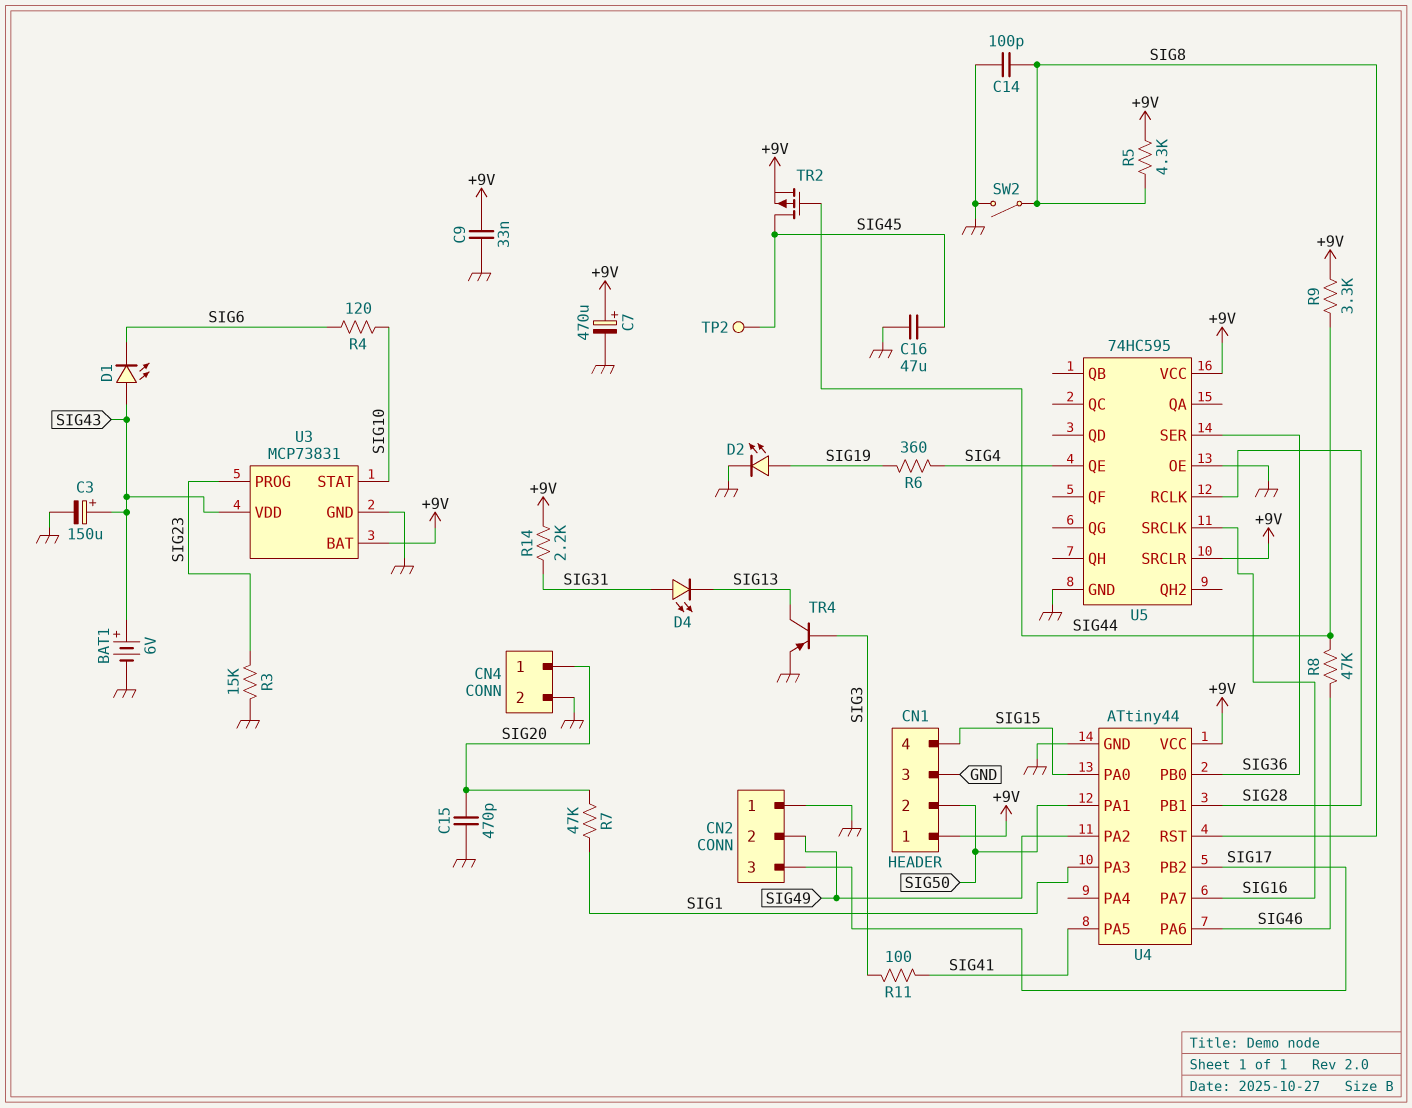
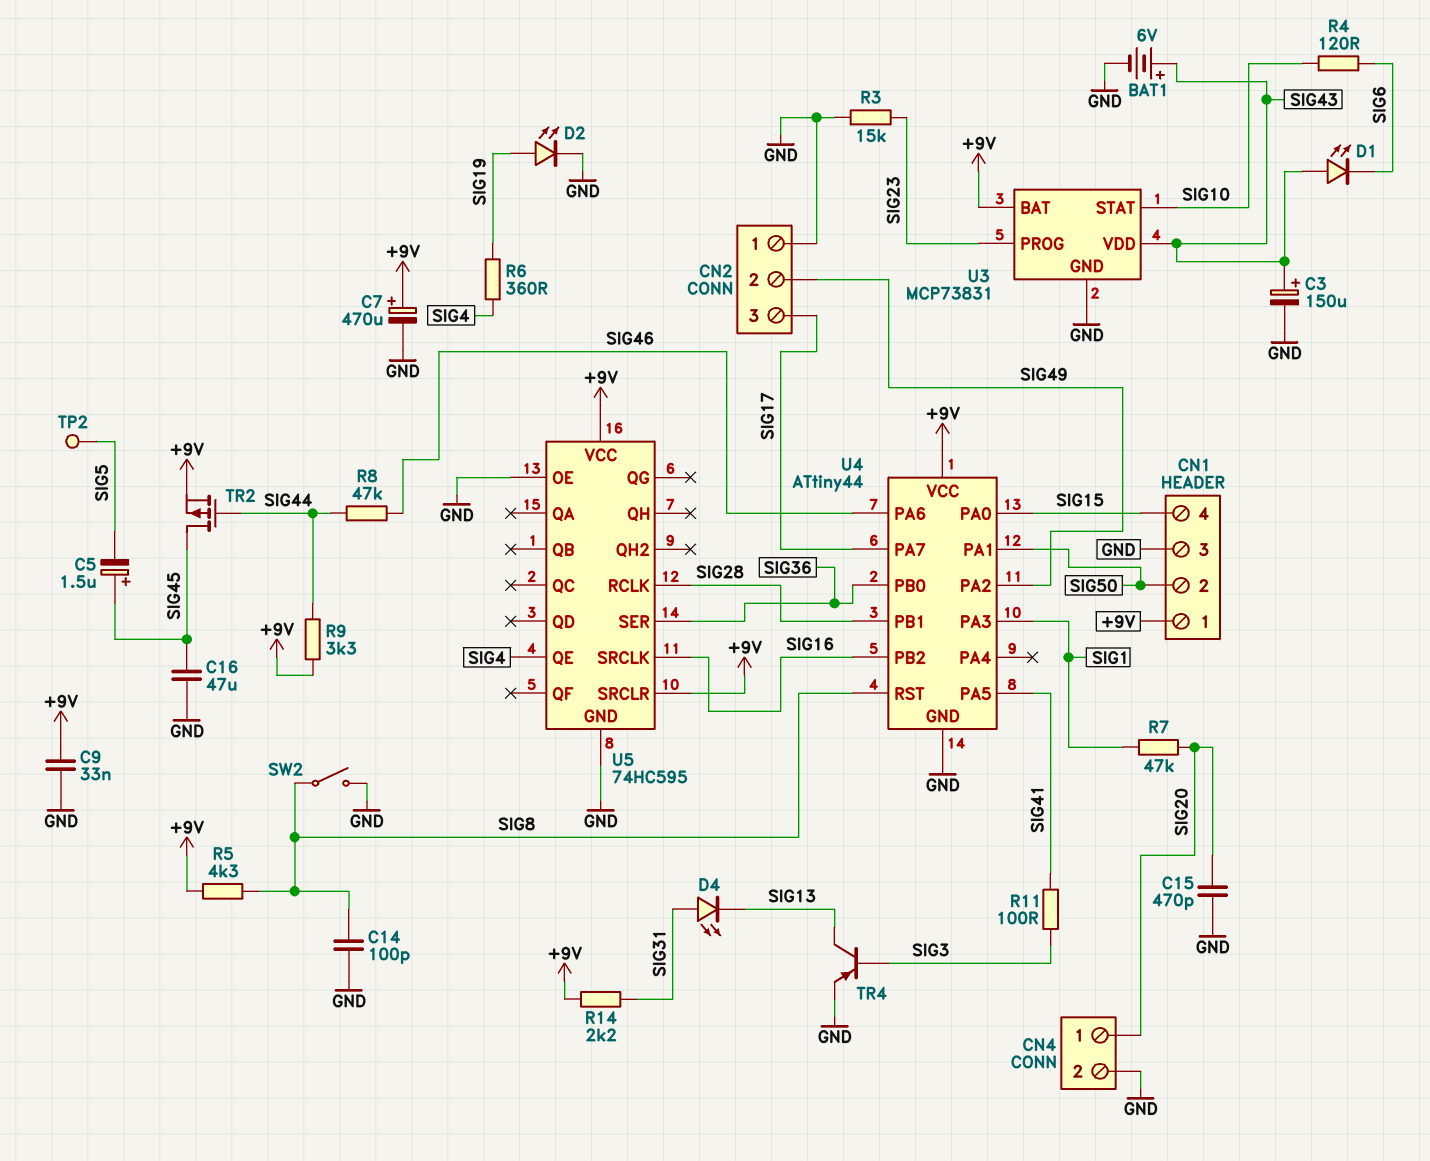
C5: none -> 1.5uF (plus SIG45, minus SIG5)
TP2: test point (SIG45) -> test point (SIG5)
U4 pin PA7: SIG16 -> SIG17
U4 pin PB2: SIG17 -> SIG16

